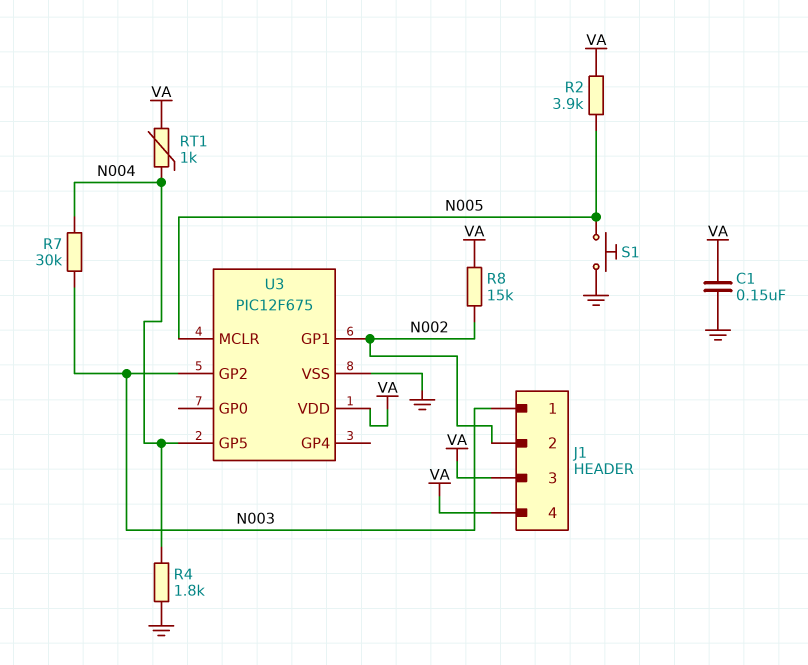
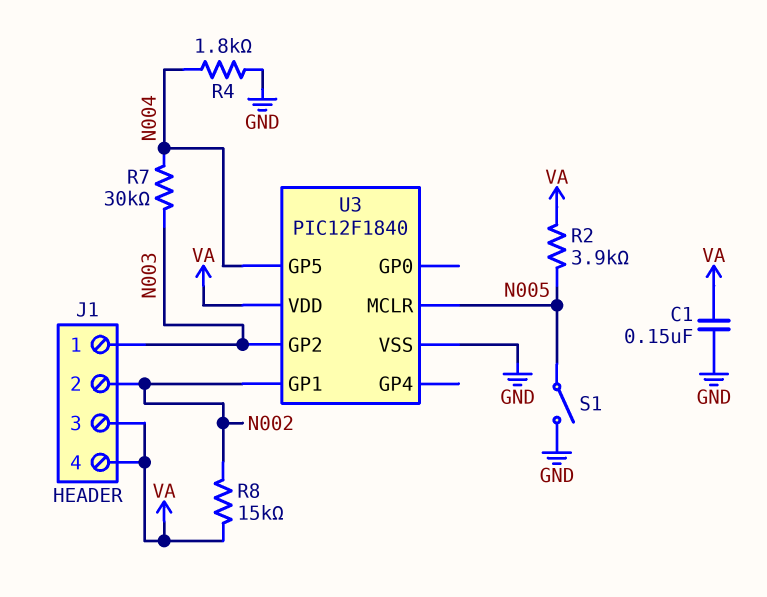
RT1: 1k (N004, VA) -> none
S1: button (GND, N005) -> switch (GND, N005)
U3: PIC12F675 -> PIC12F1840

